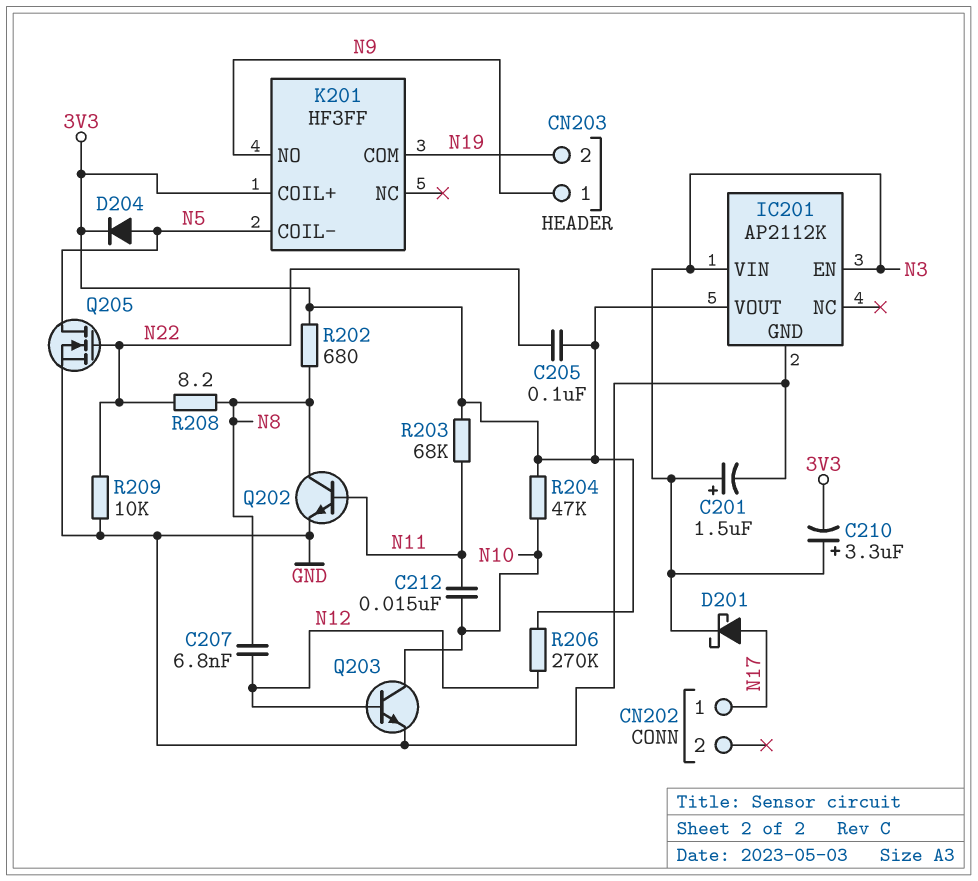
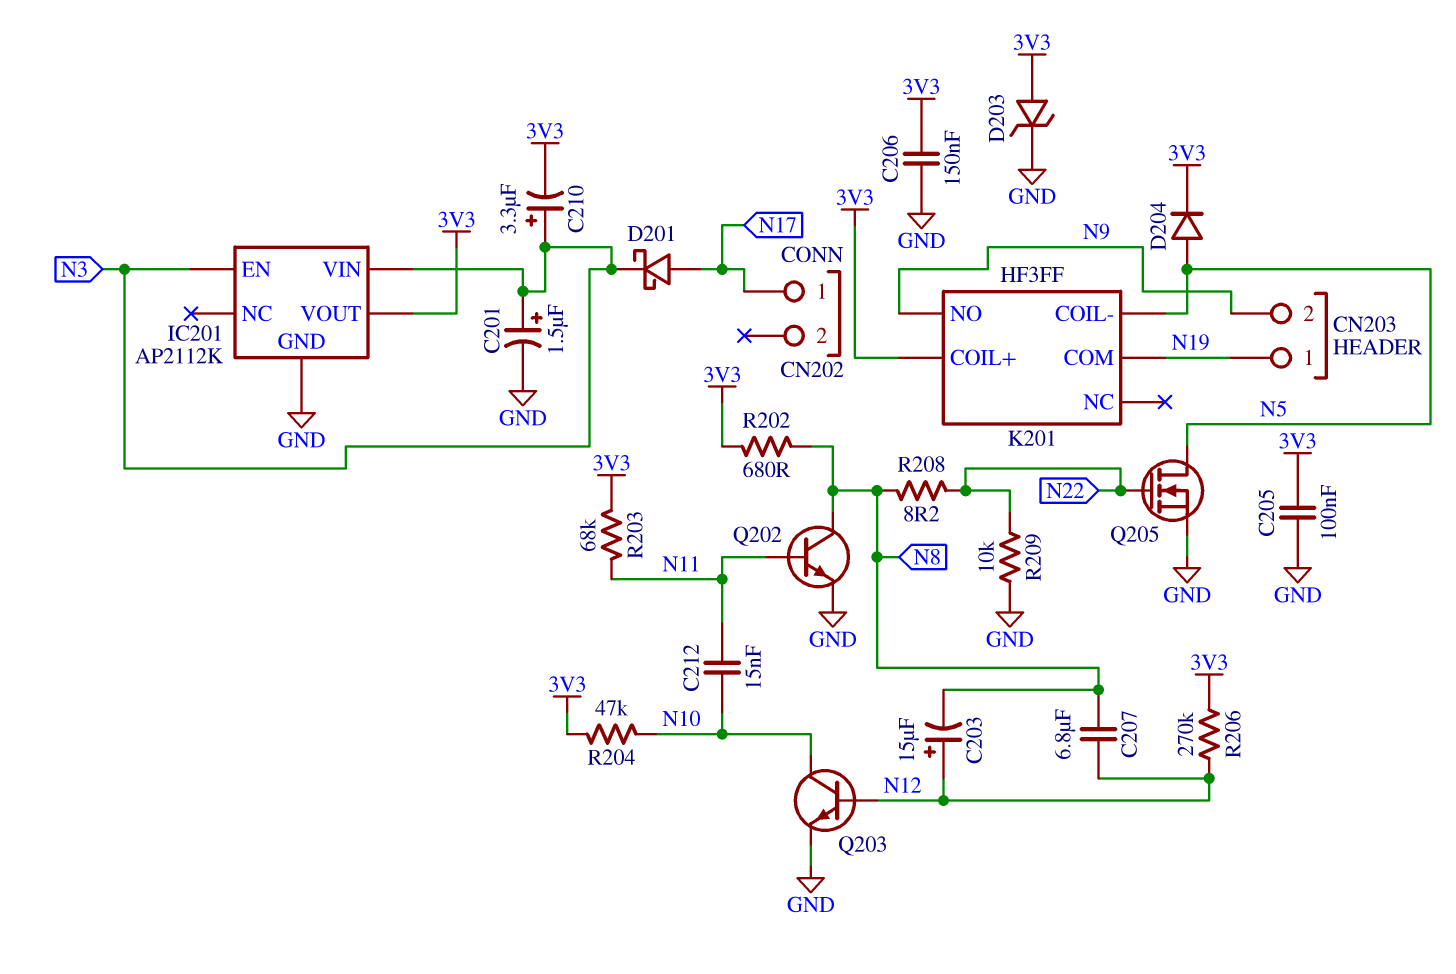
C203: none -> 15uF (plus N12, minus N8)
C205: 100nF (3V3, N22) -> 100nF (3V3, GND)
C206: none -> 150nF (3V3, GND)
C207: 6.8nF (N8, N12) -> 6.8uF (N8, N12)
CN203 pin 1: N9 -> N19
CN203 pin 2: N19 -> N9
D203: none -> zener (A 3V3, K GND)

